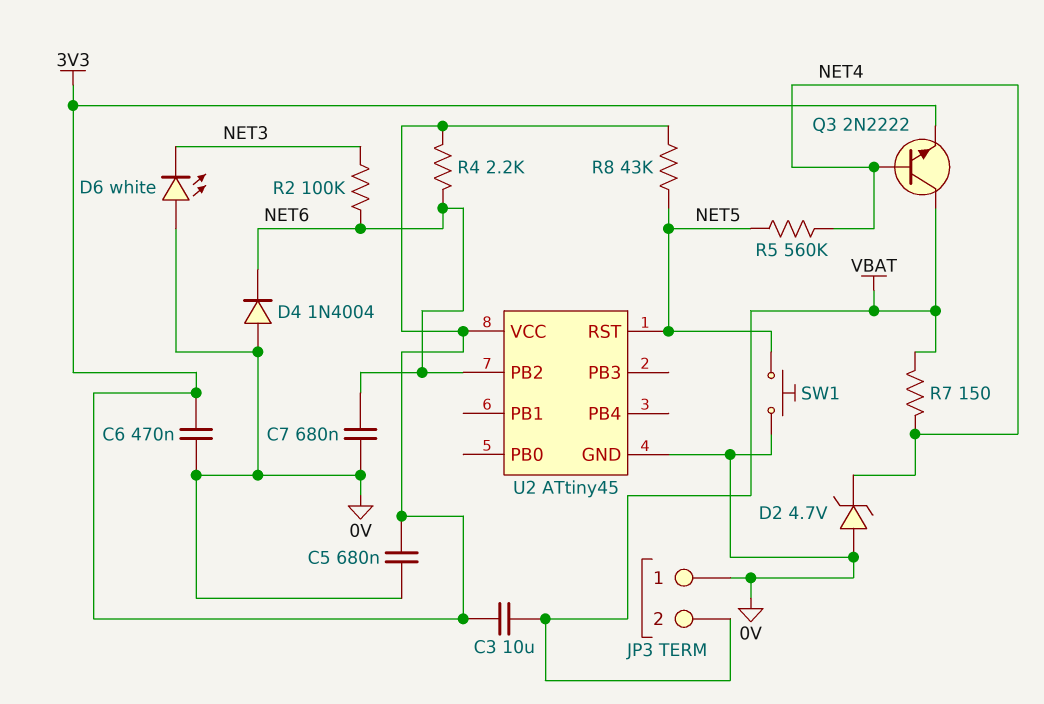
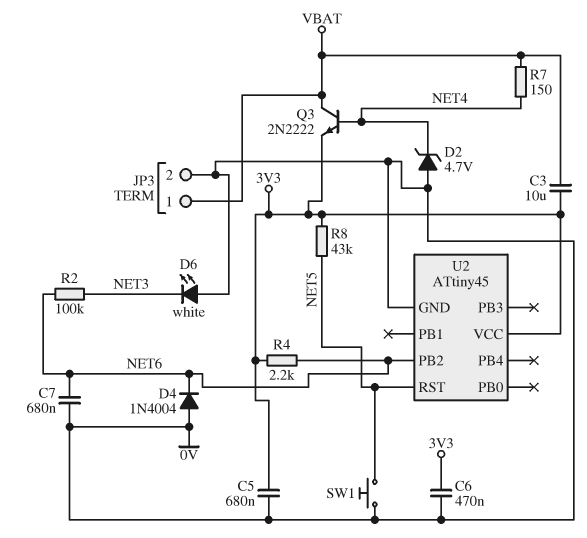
JP3 pin 1: 0V -> VBAT
JP3 pin 2: VBAT -> 0V
R5: 560k (NET4, NET5) -> none

